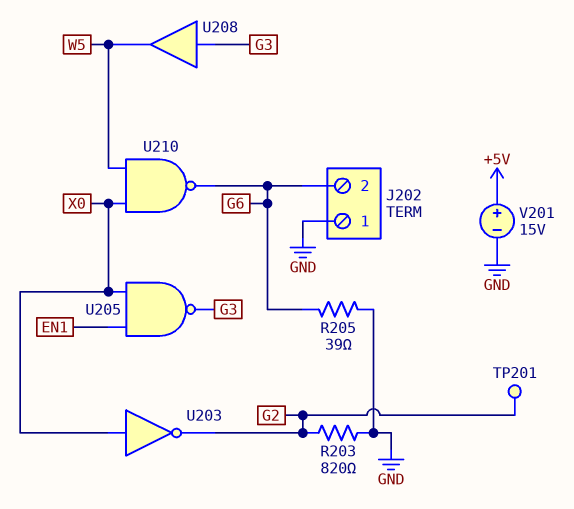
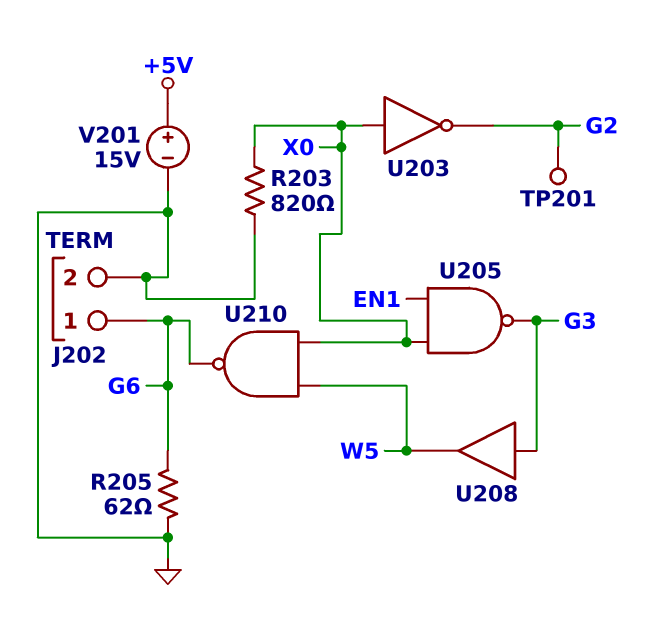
J202 pin 1: GND -> G6
J202 pin 2: G6 -> GND
R203: 820 (G2, GND) -> 820 (GND, X0)
R205: 39 (G6, GND) -> 62 (G6, GND)

